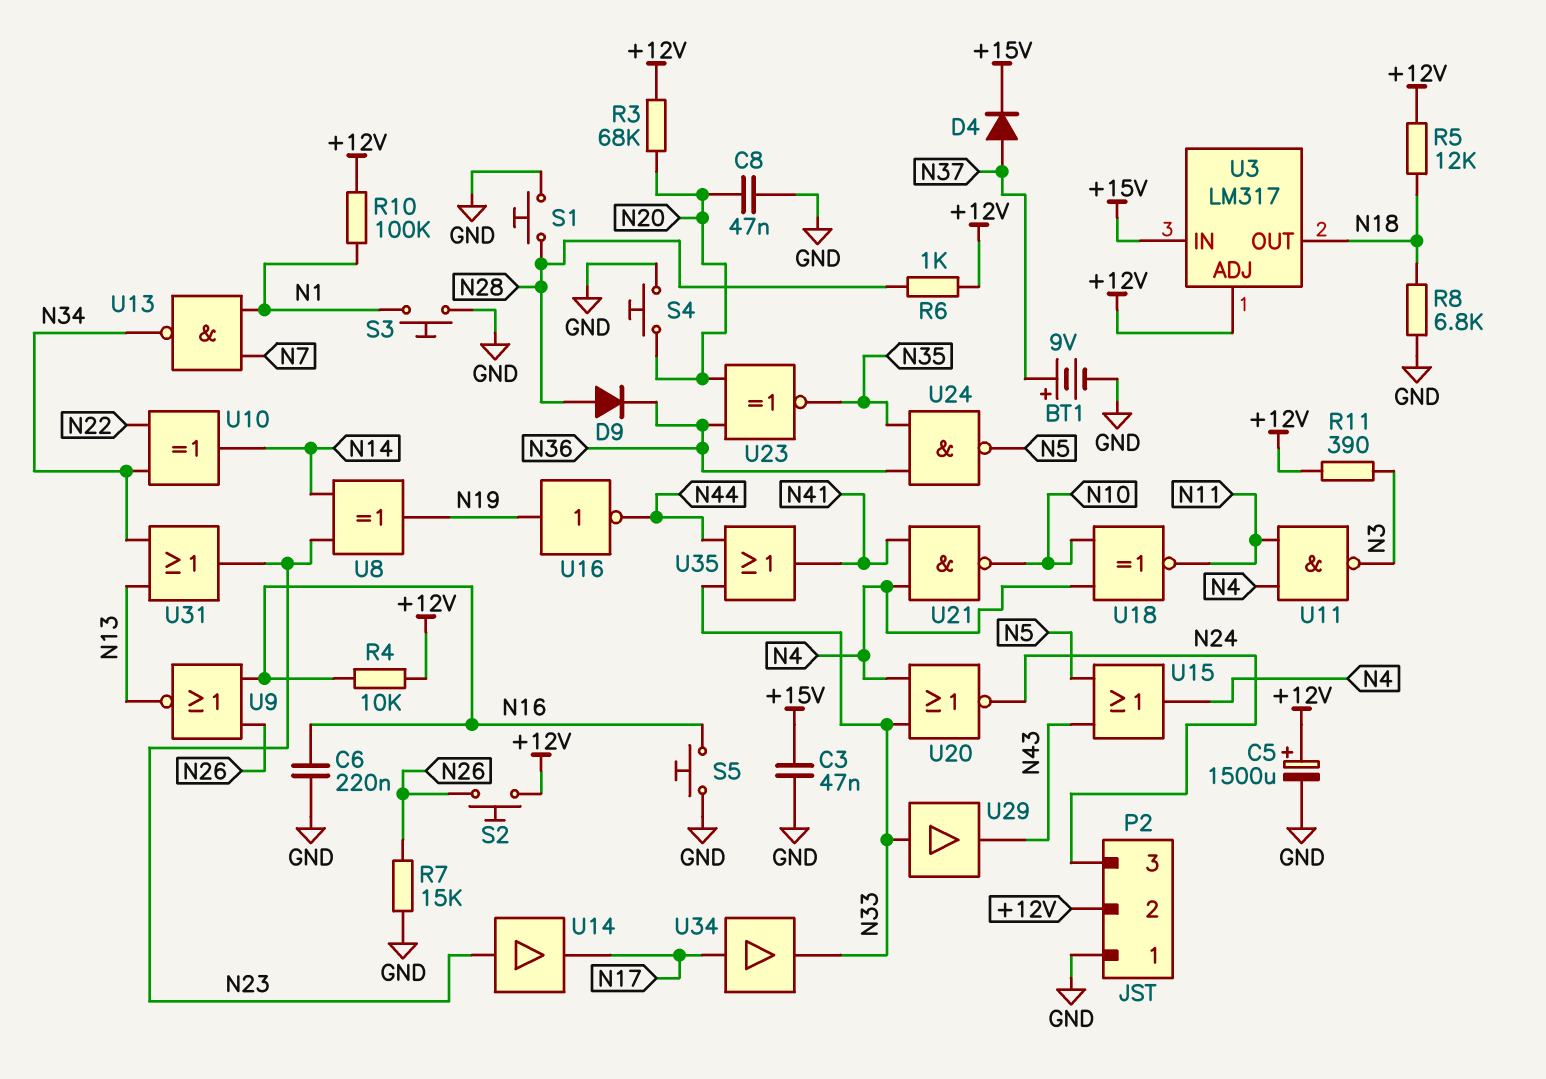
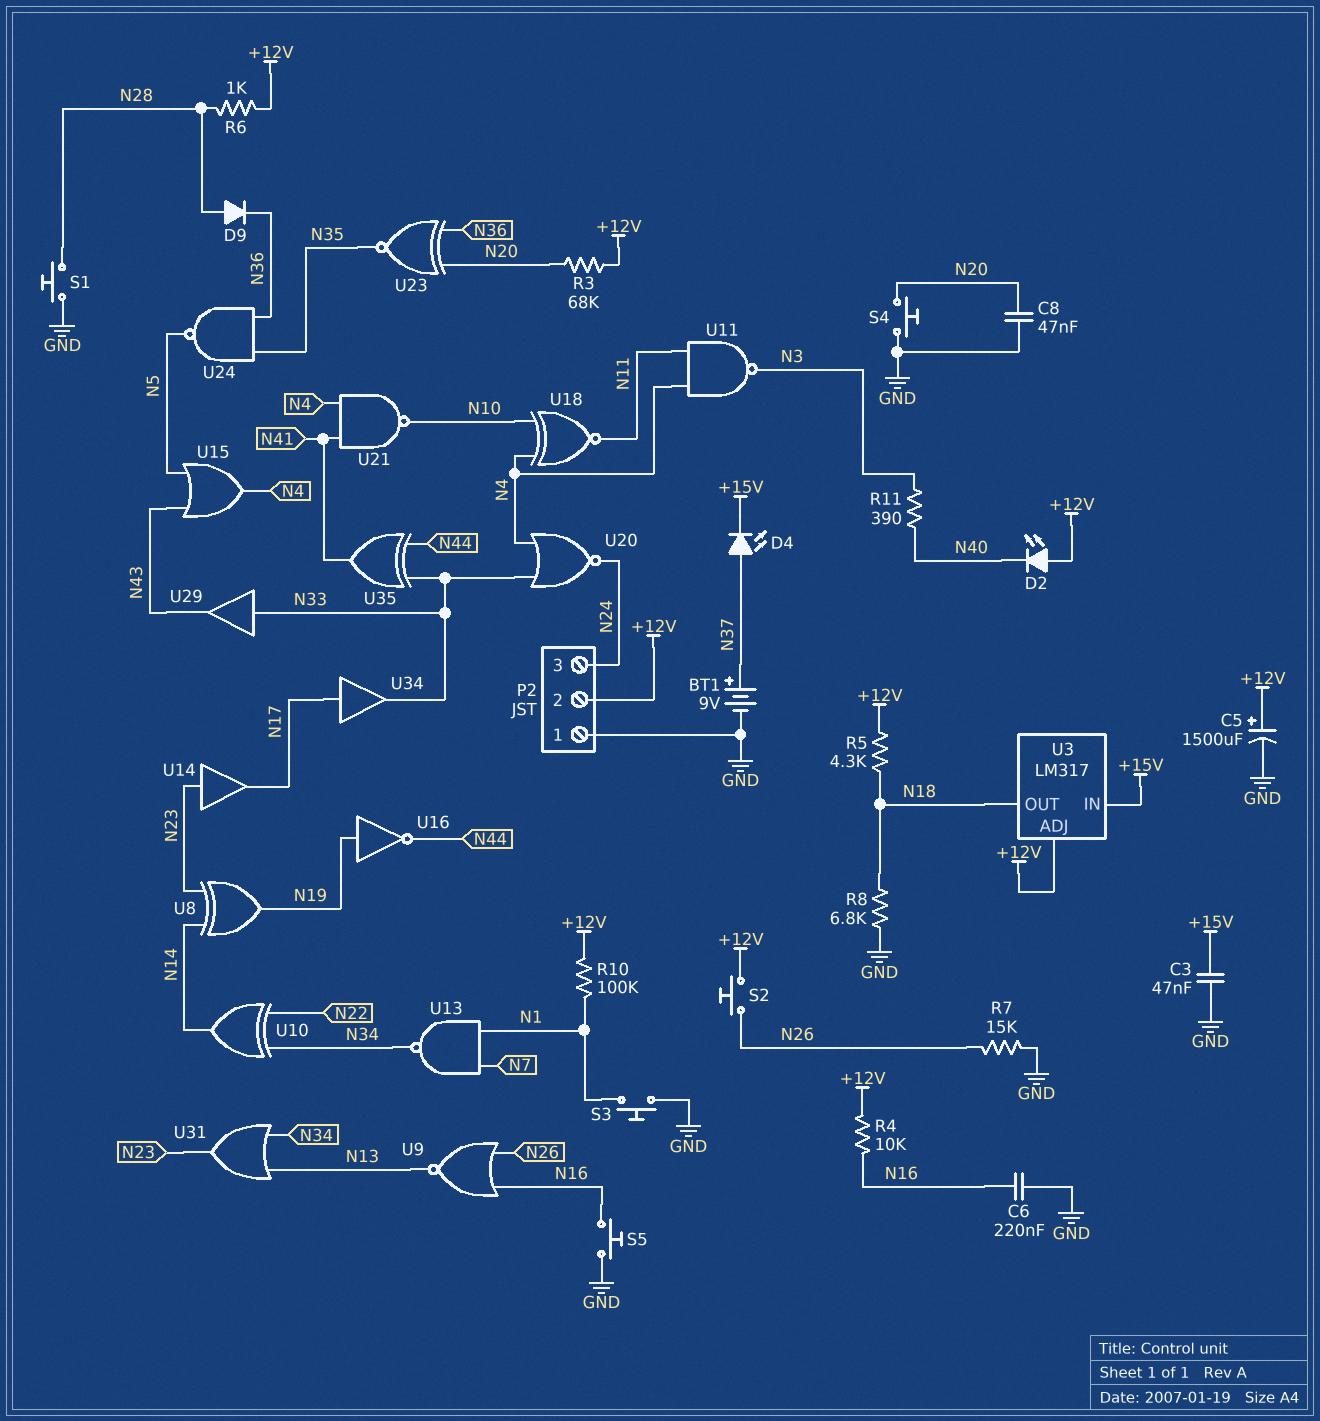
D2: none -> LED (A +12V, K N40)
D4: diode (A N37, K +15V) -> LED (A N37, K +15V)
R5: 12k (+12V, N18) -> 4.3k (+12V, N18)
R11: 390 (+12V, N3) -> 390 (N3, N40)
U35: OR (in N33, in N44, out N41) -> XOR (in N33, in N44, out N41)

